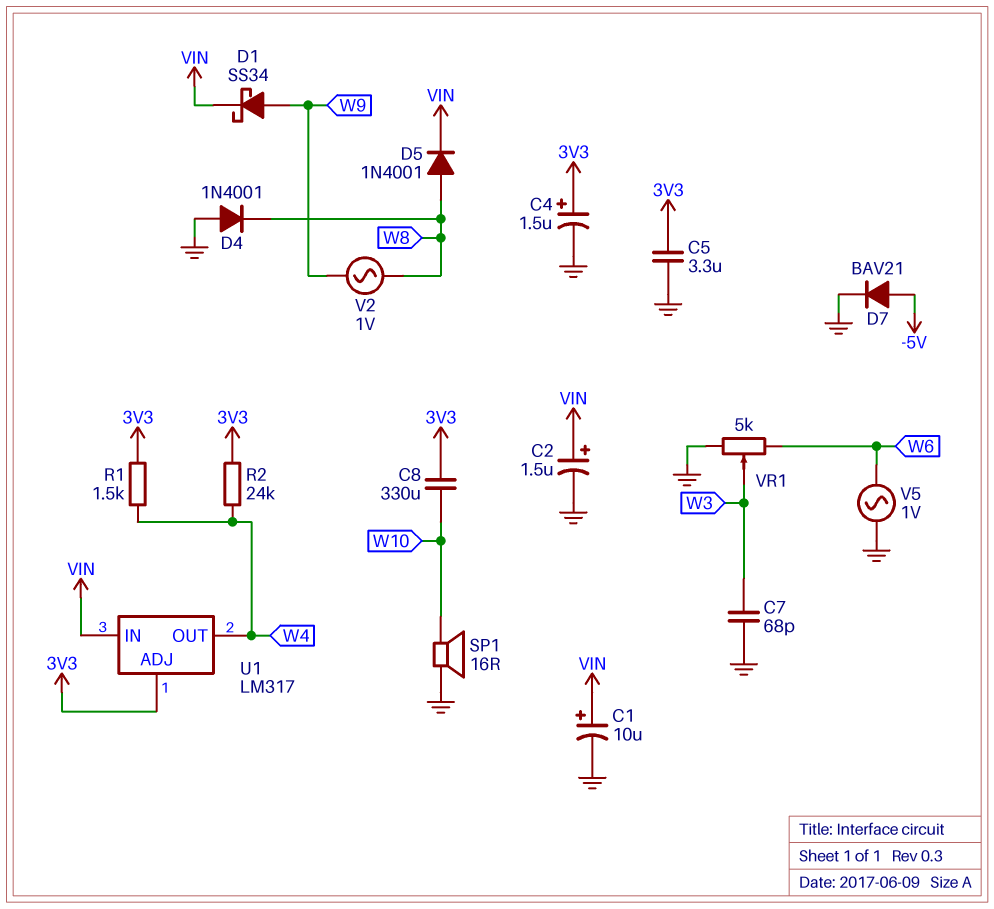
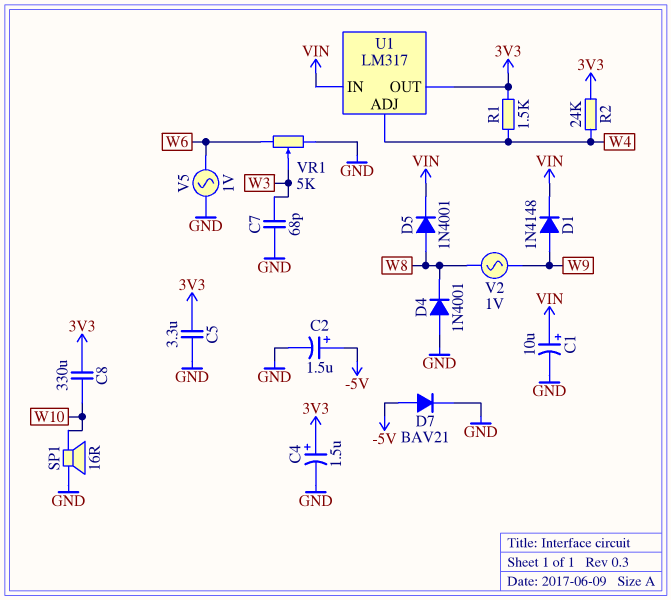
C2: 1.5uF (plus VIN, minus GND) -> 1.5uF (plus -5V, minus GND)
D1: schottky SS34 (A W9, K VIN) -> diode 1N4148 (A W9, K VIN)
U1 pin ADJ: 3V3 -> W4
U1 pin OUT: W4 -> 3V3

